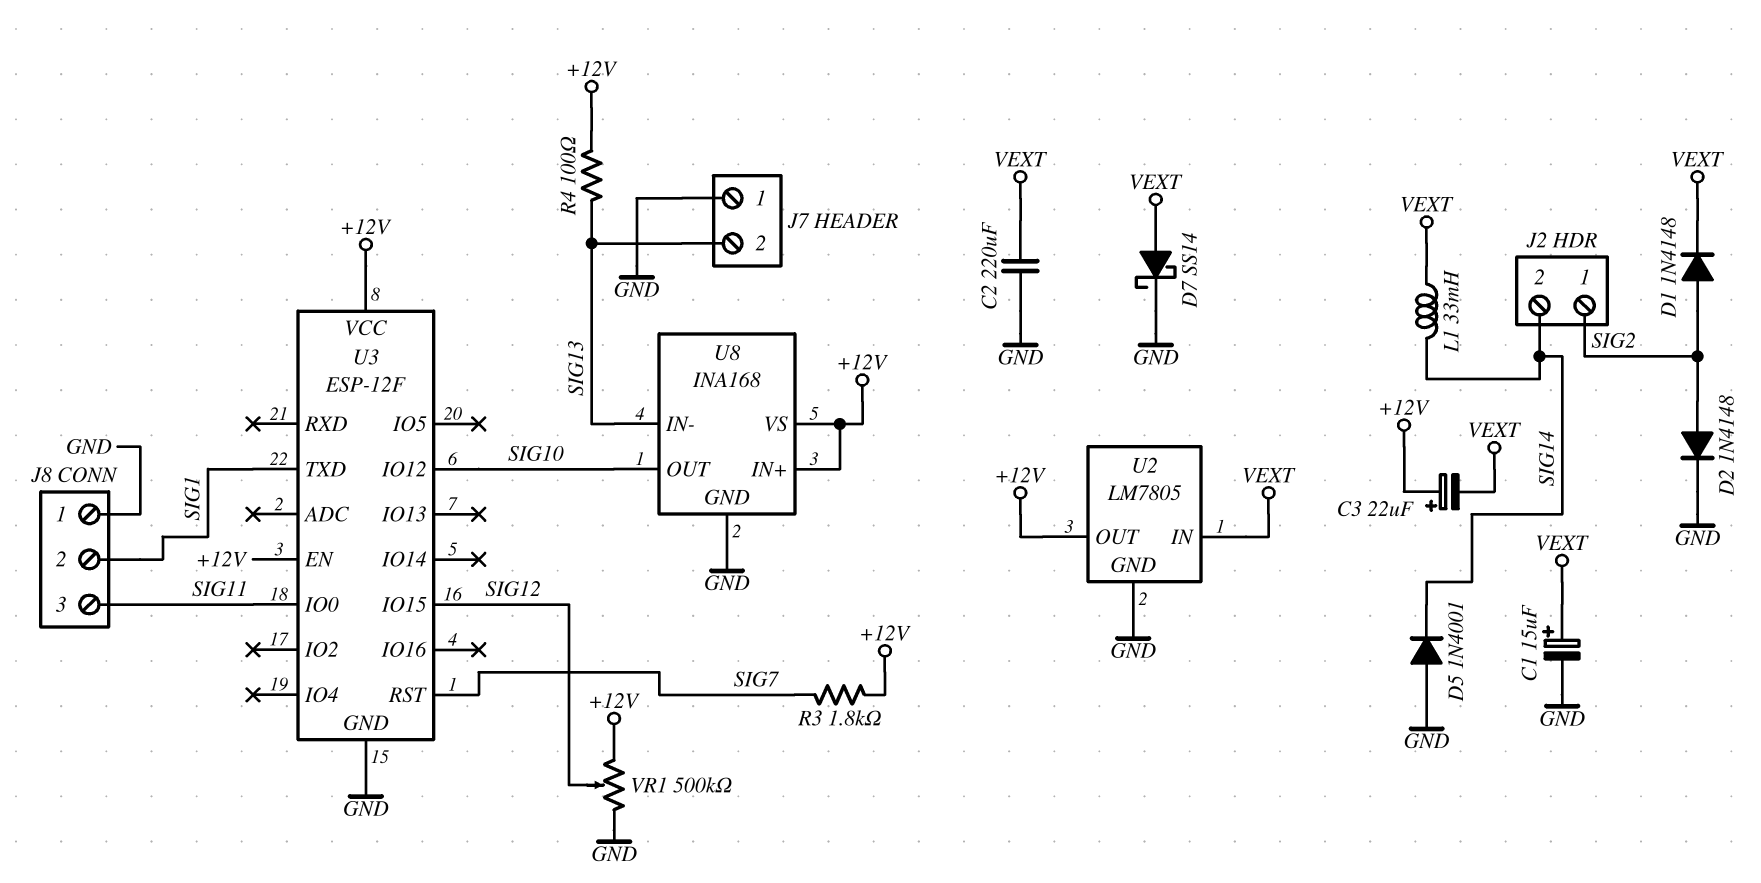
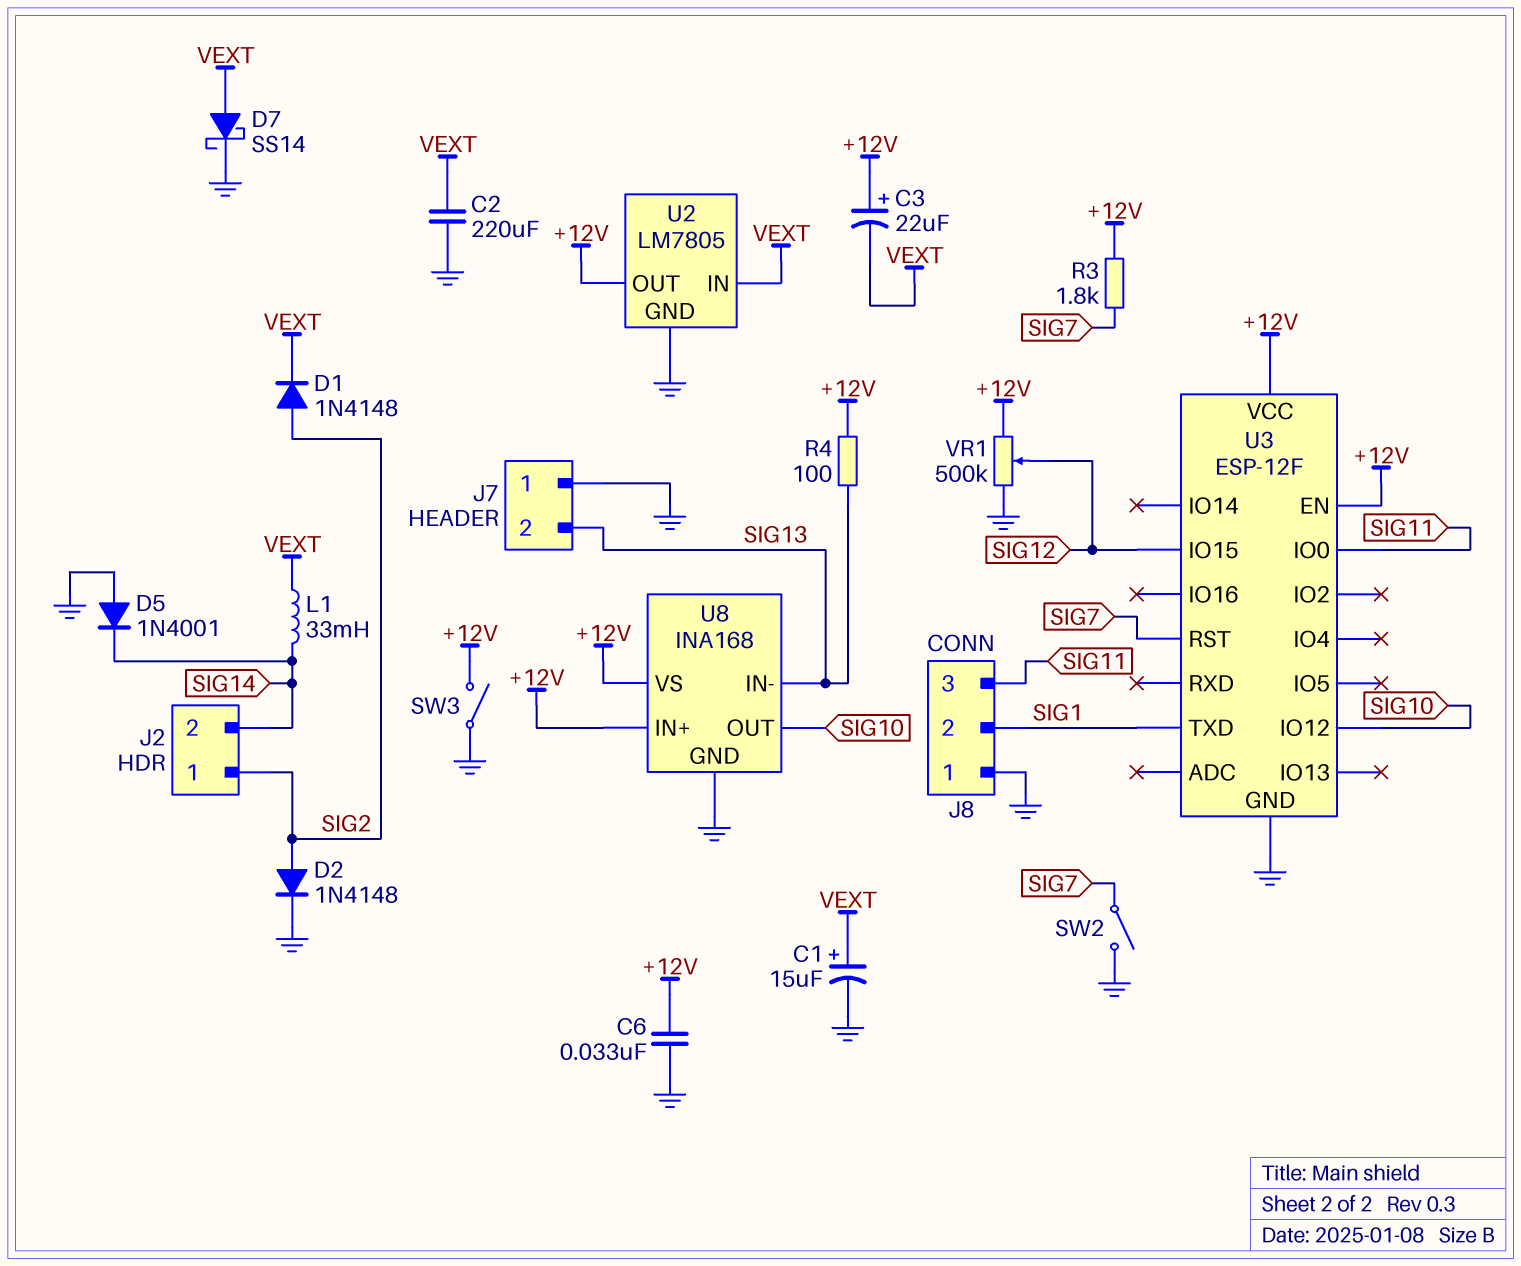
C6: none -> 33nF (+12V, GND)
SW2: none -> switch (GND, SIG7)
SW3: none -> switch (+12V, GND)

